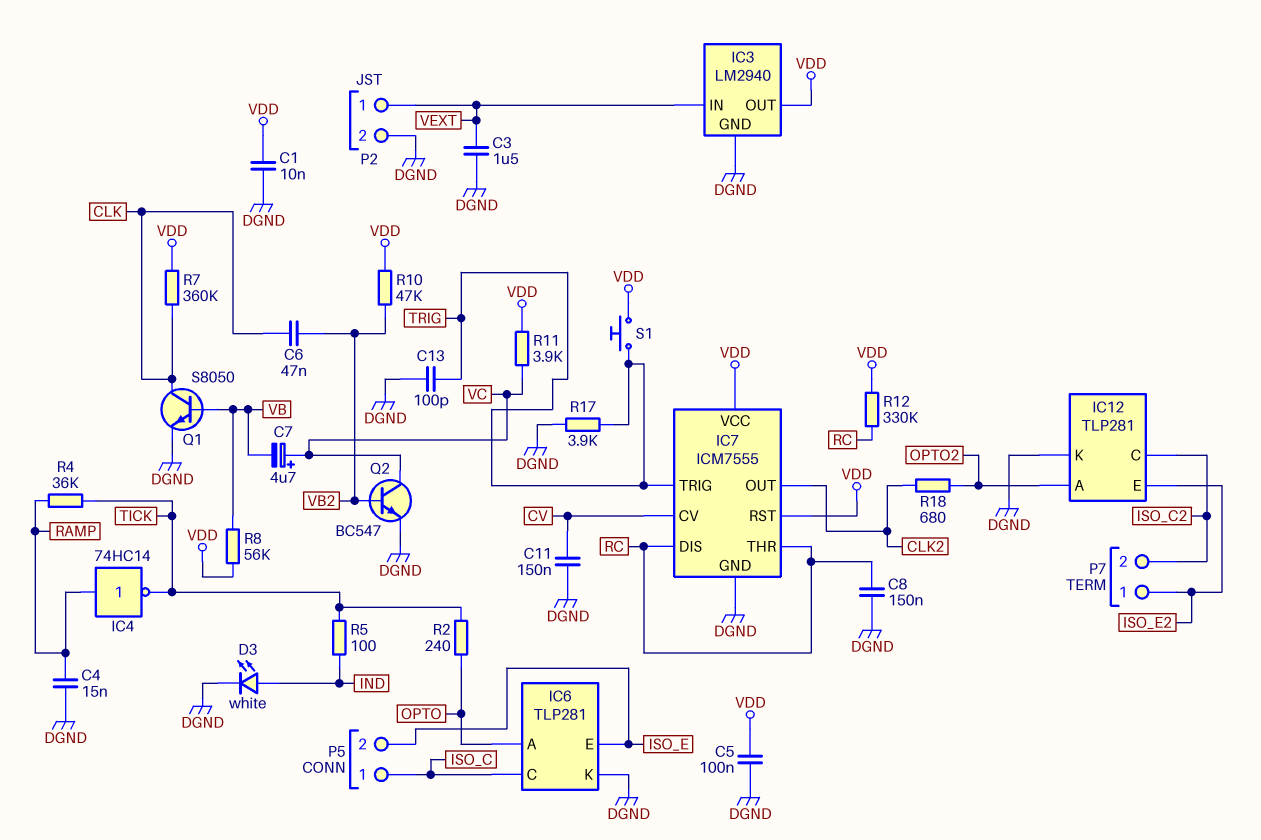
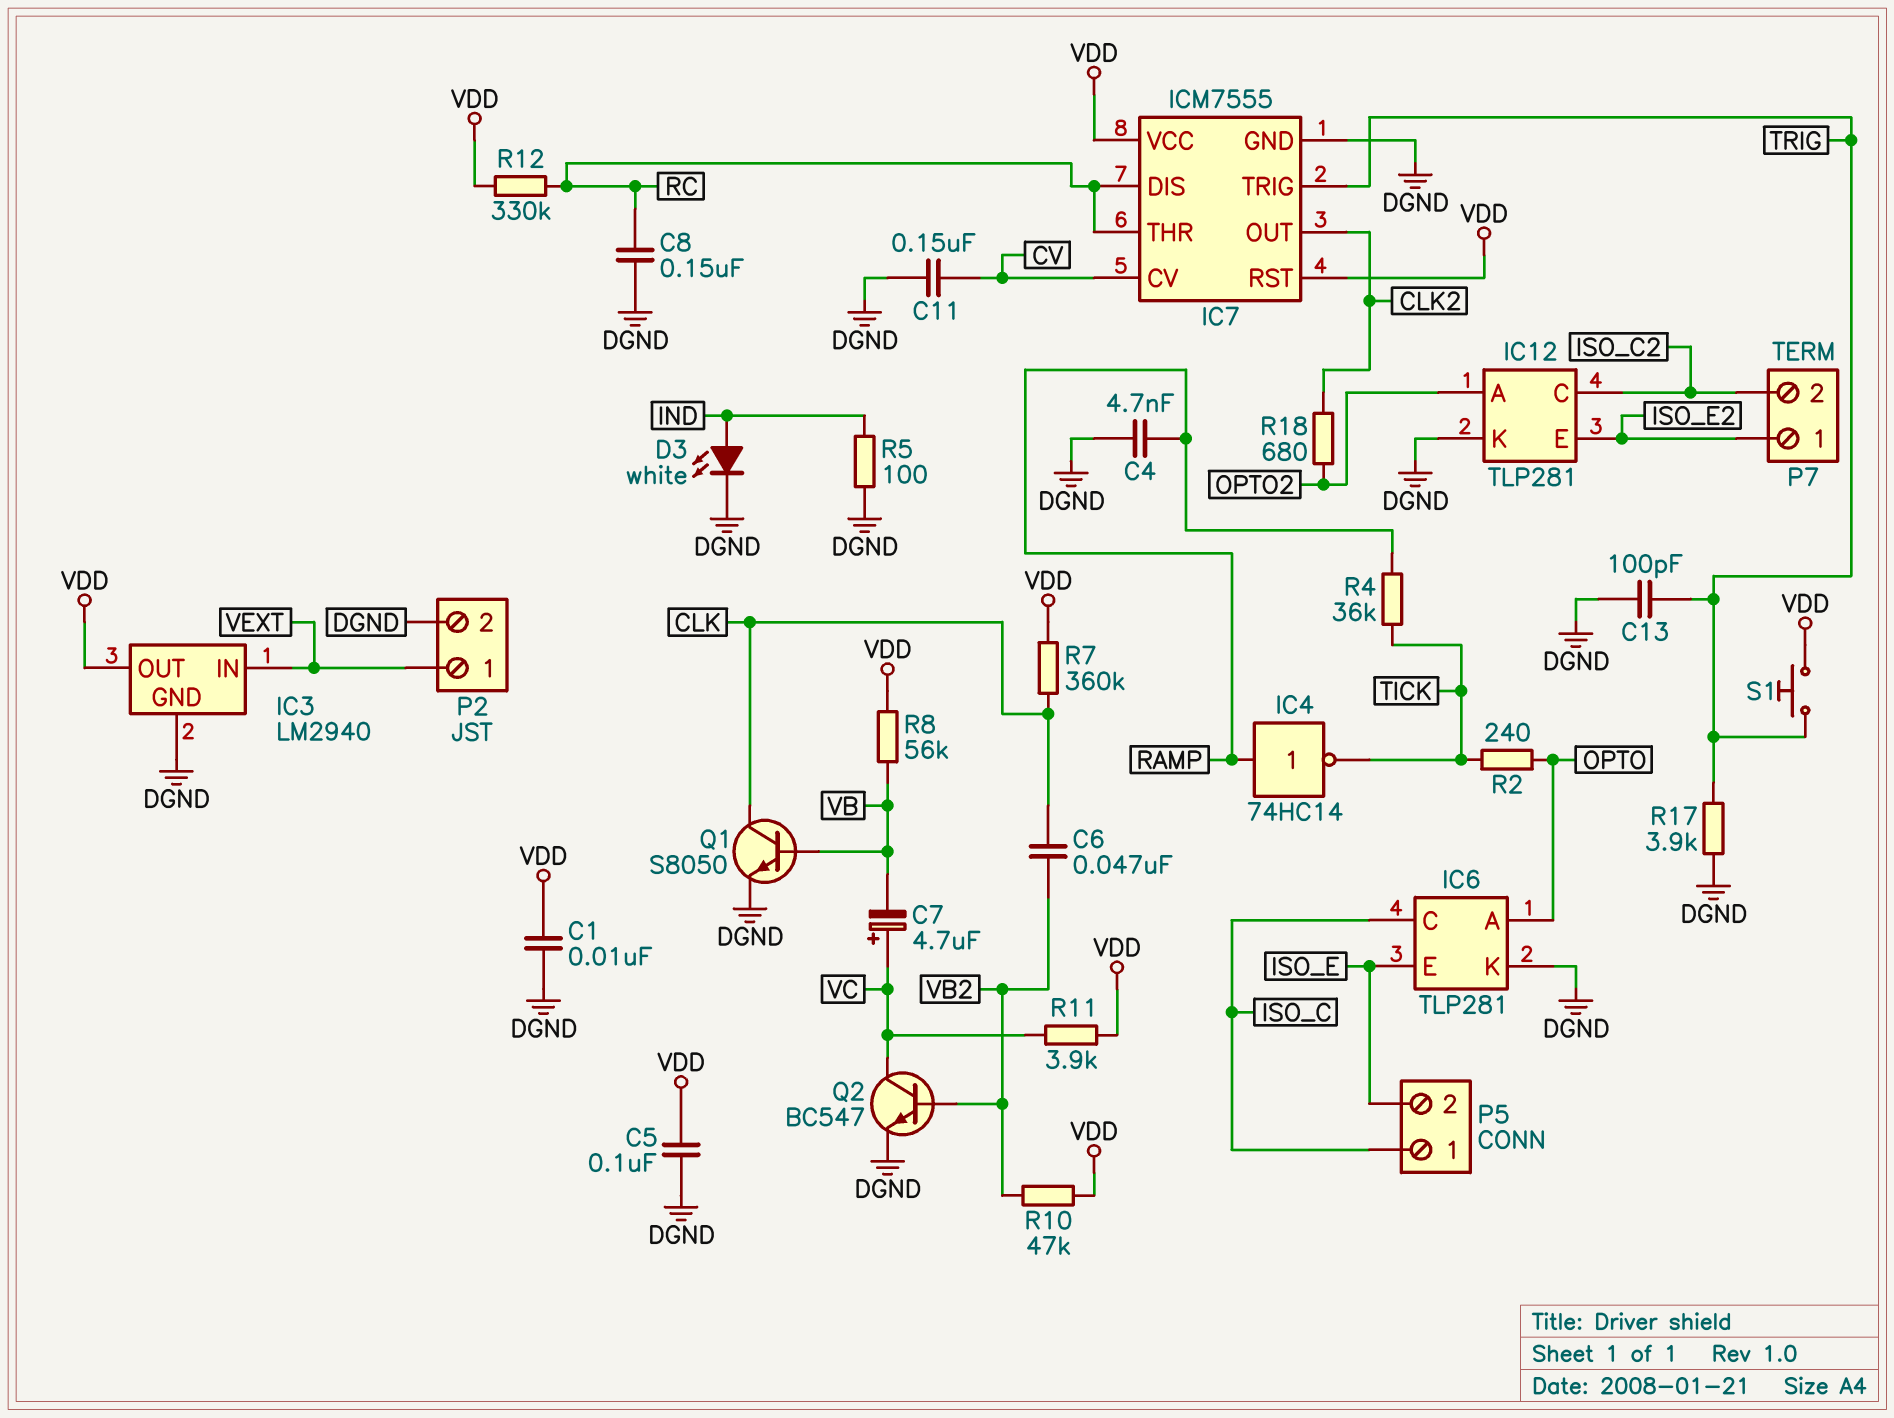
C3: 1.5uF (DGND, VEXT) -> none
C4: 15nF (DGND, RAMP) -> 4.7nF (DGND, RAMP)
R5: 100 (IND, TICK) -> 100 (DGND, IND)

